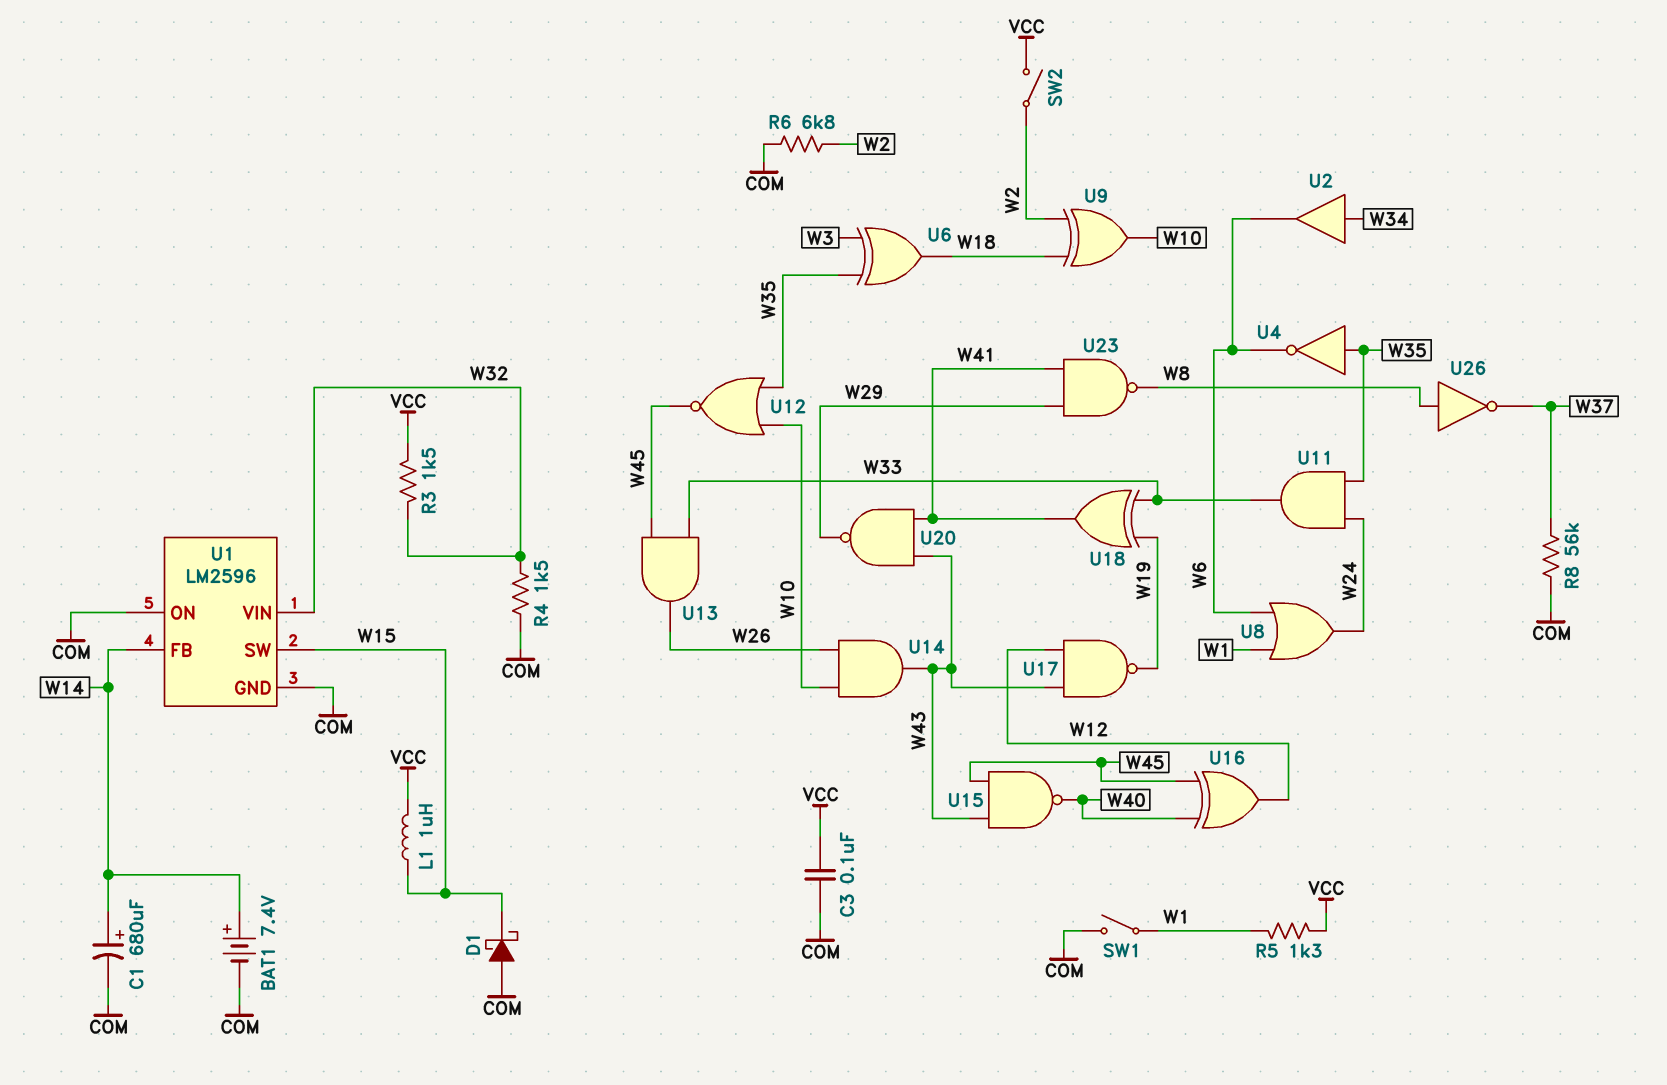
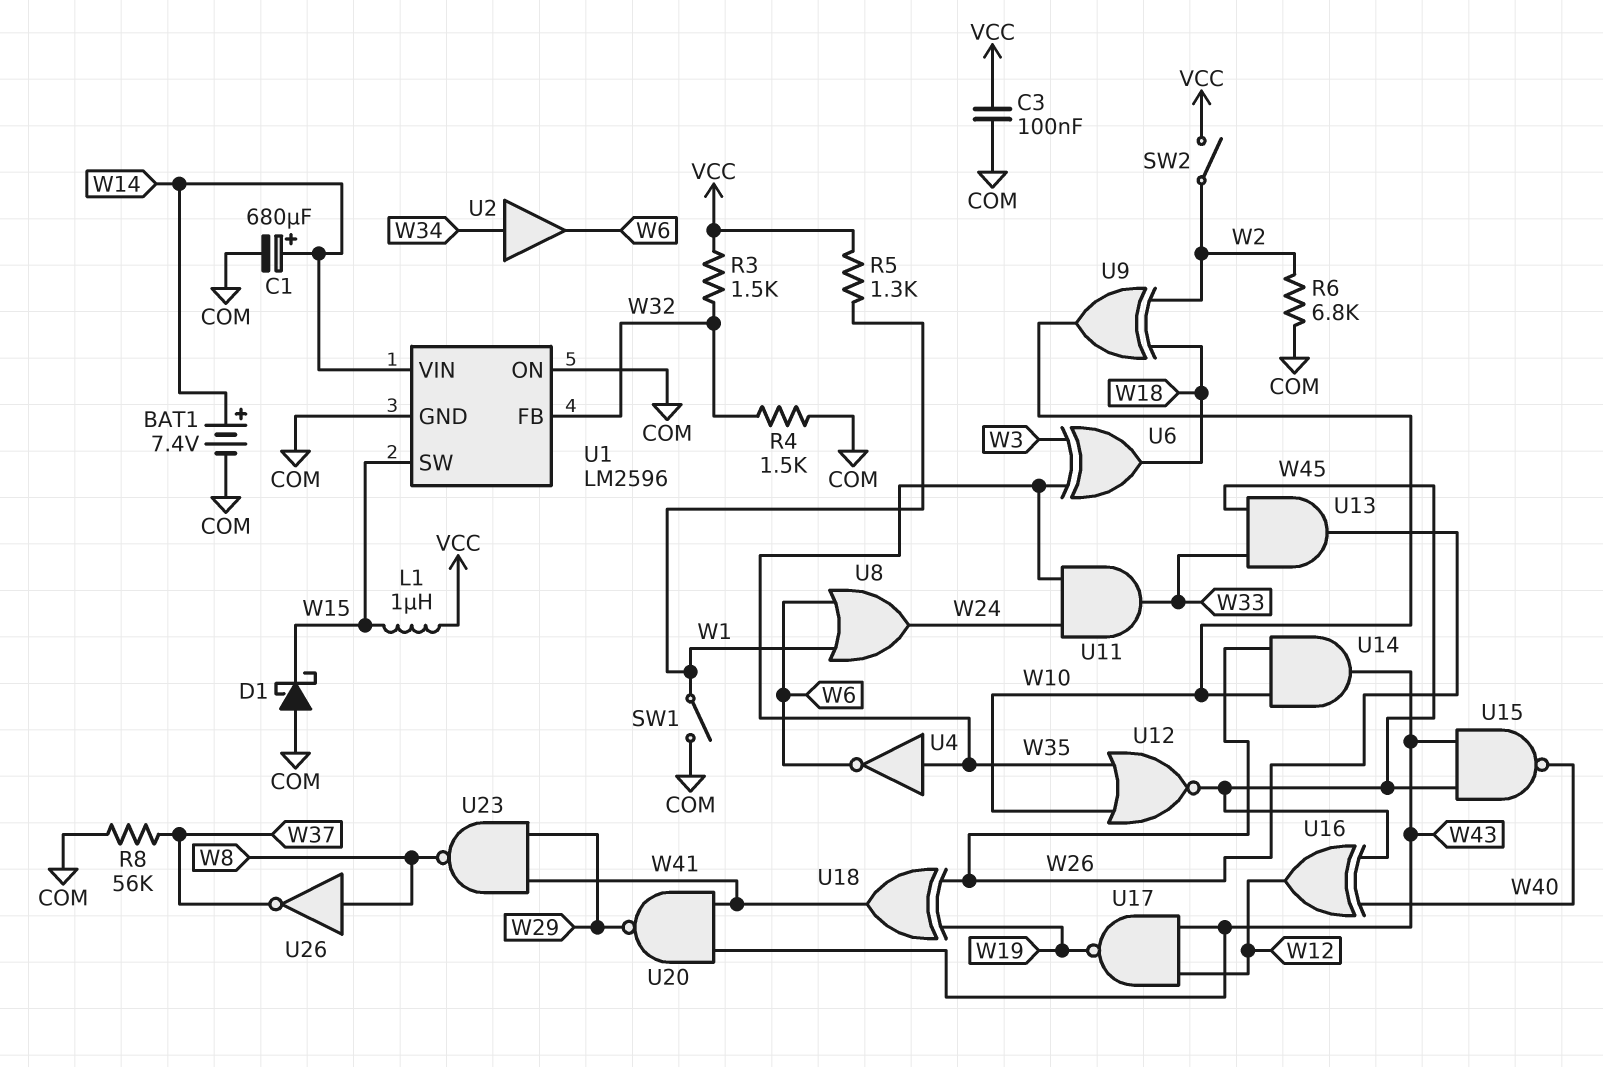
U1 pin FB: W14 -> W32
U1 pin VIN: W32 -> W14
U18: XOR (in W19, in W33, out W41) -> XOR (in W19, in W26, out W41)

